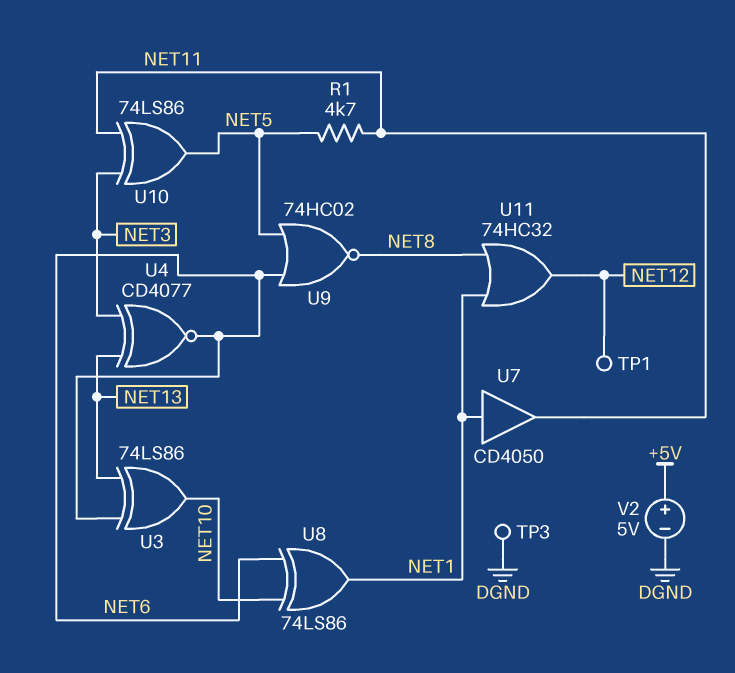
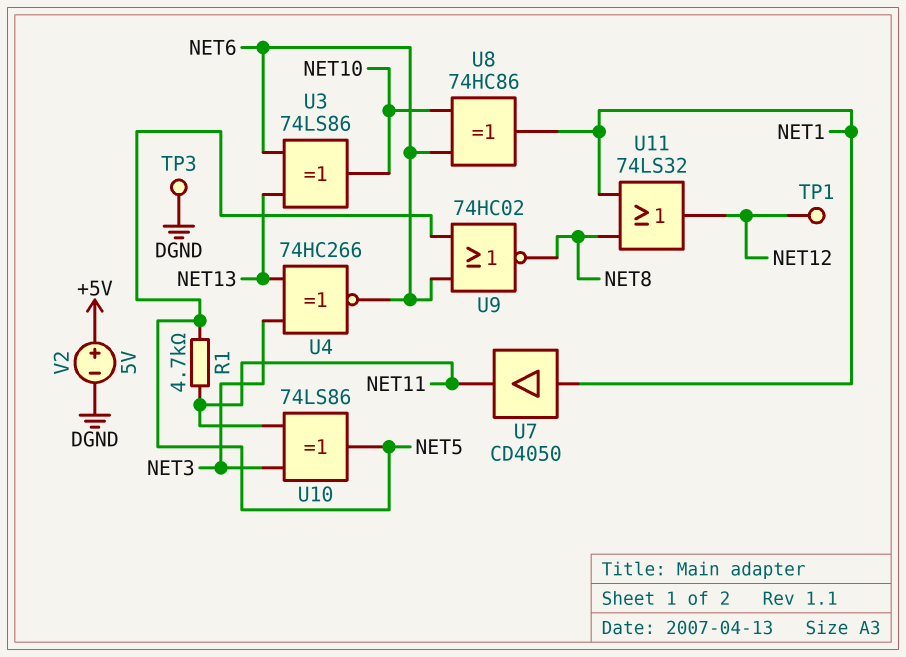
U4: XNOR CD4077 (in NET3, in NET13, out NET6) -> XNOR 74HC266 (in NET3, in NET13, out NET6)
U8: XOR 74LS86 (in NET6, in NET10, out NET1) -> XOR 74HC86 (in NET6, in NET10, out NET1)
U11: OR 74HC32 (in NET1, in NET8, out NET12) -> OR 74LS32 (in NET1, in NET8, out NET12)

